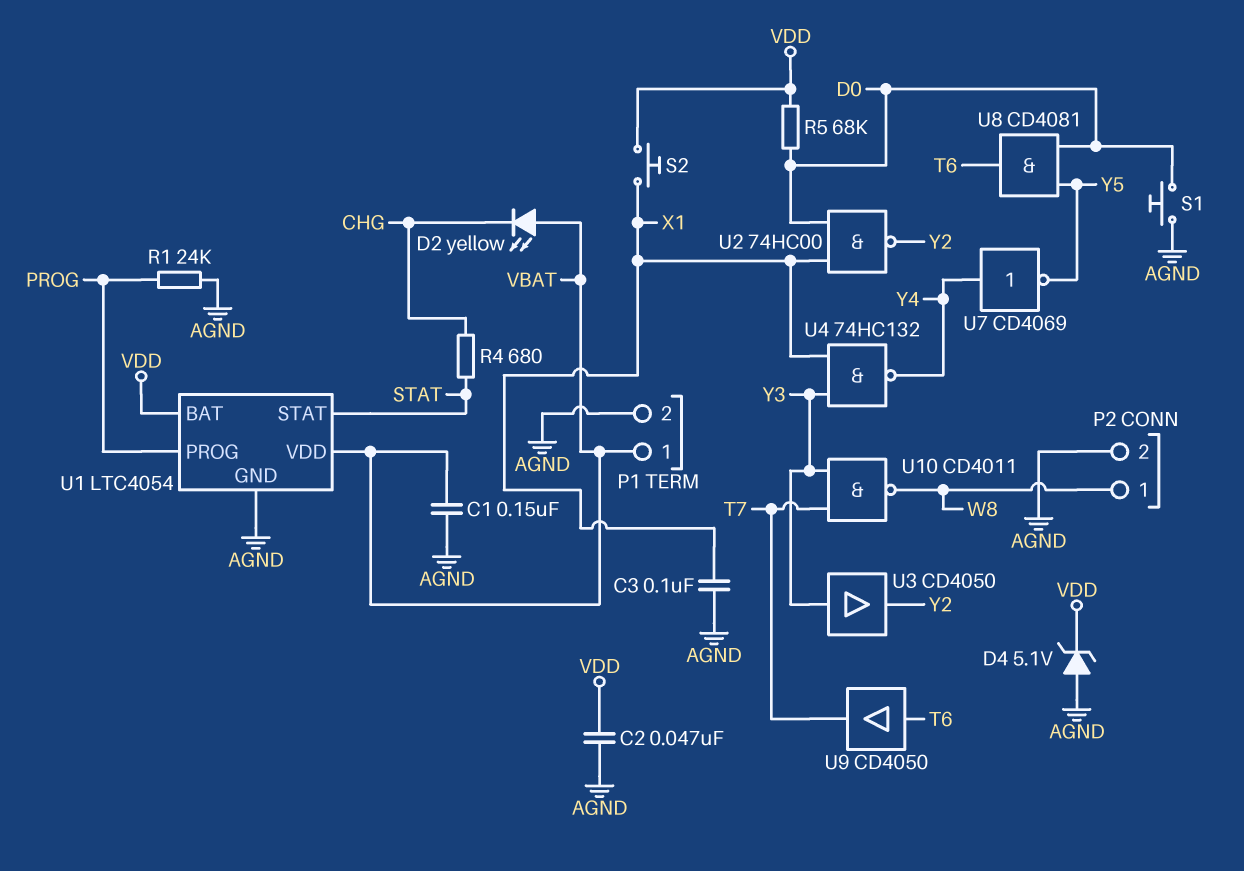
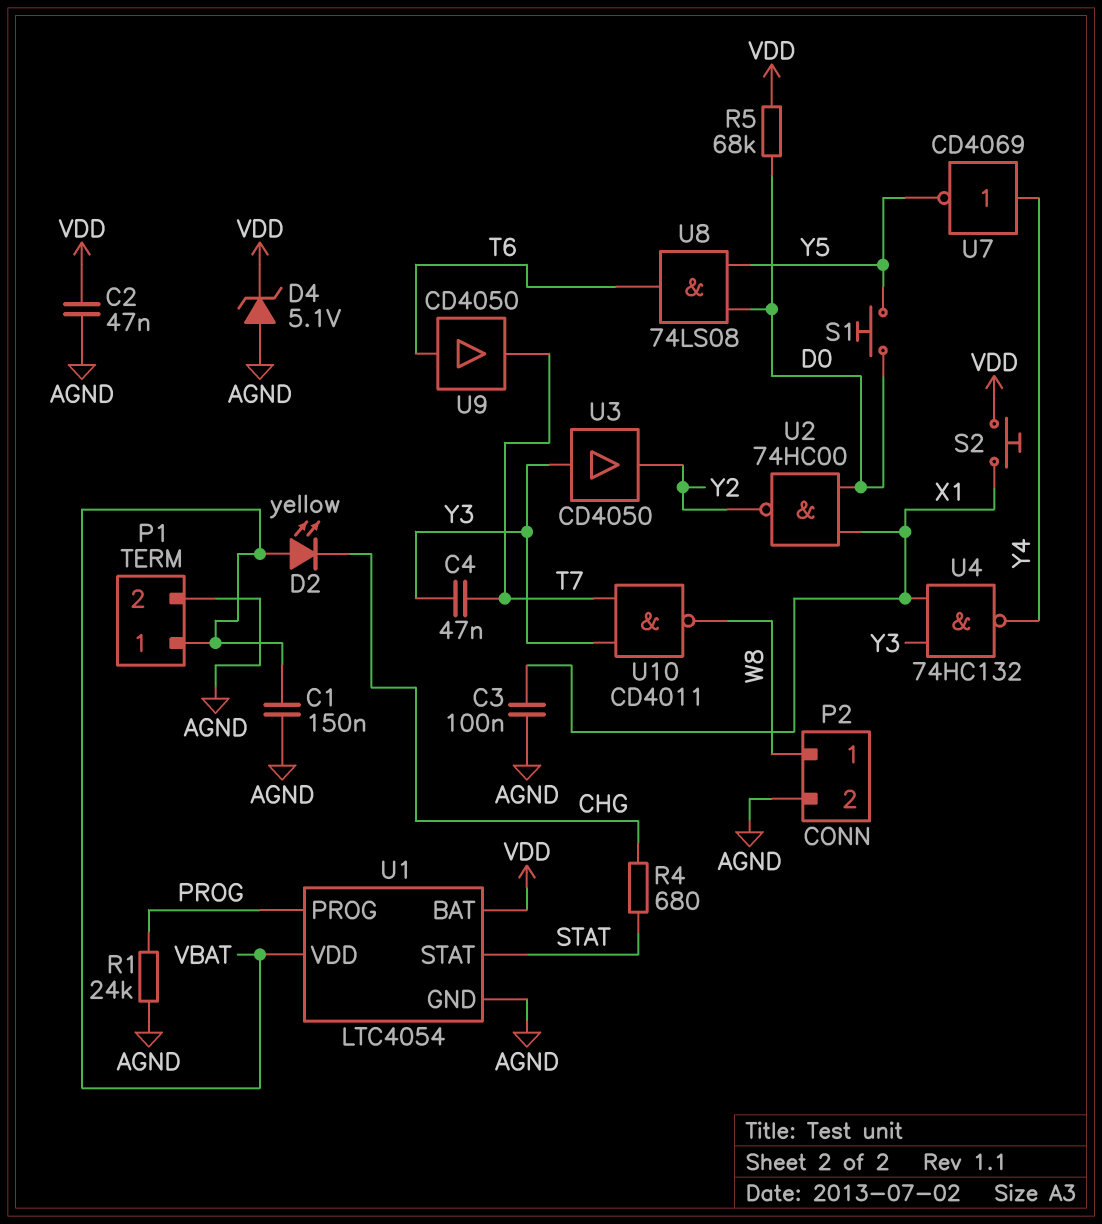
C4: none -> 47nF (T7, Y3)
S1: button (AGND, D0) -> button (D0, Y5)
U8: AND CD4081 (in D0, in Y5, out T6) -> AND 74LS08 (in D0, in Y5, out T6)

